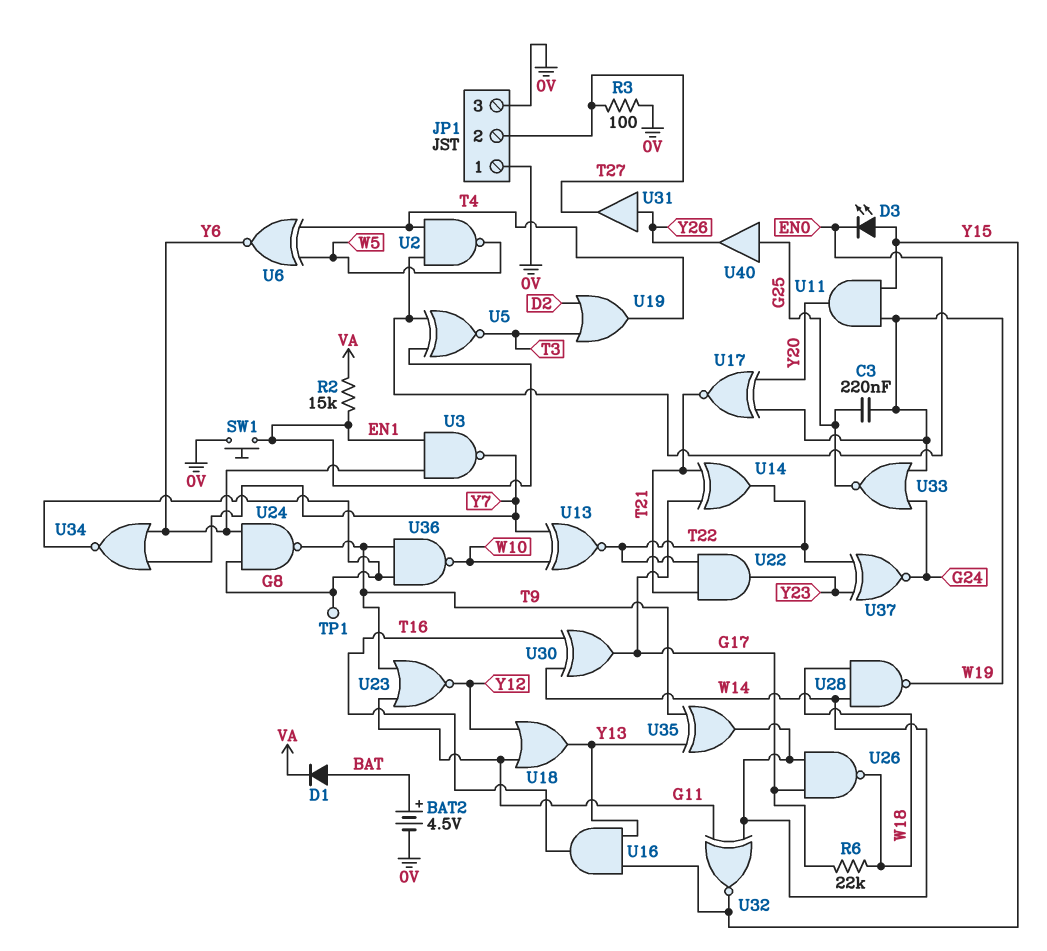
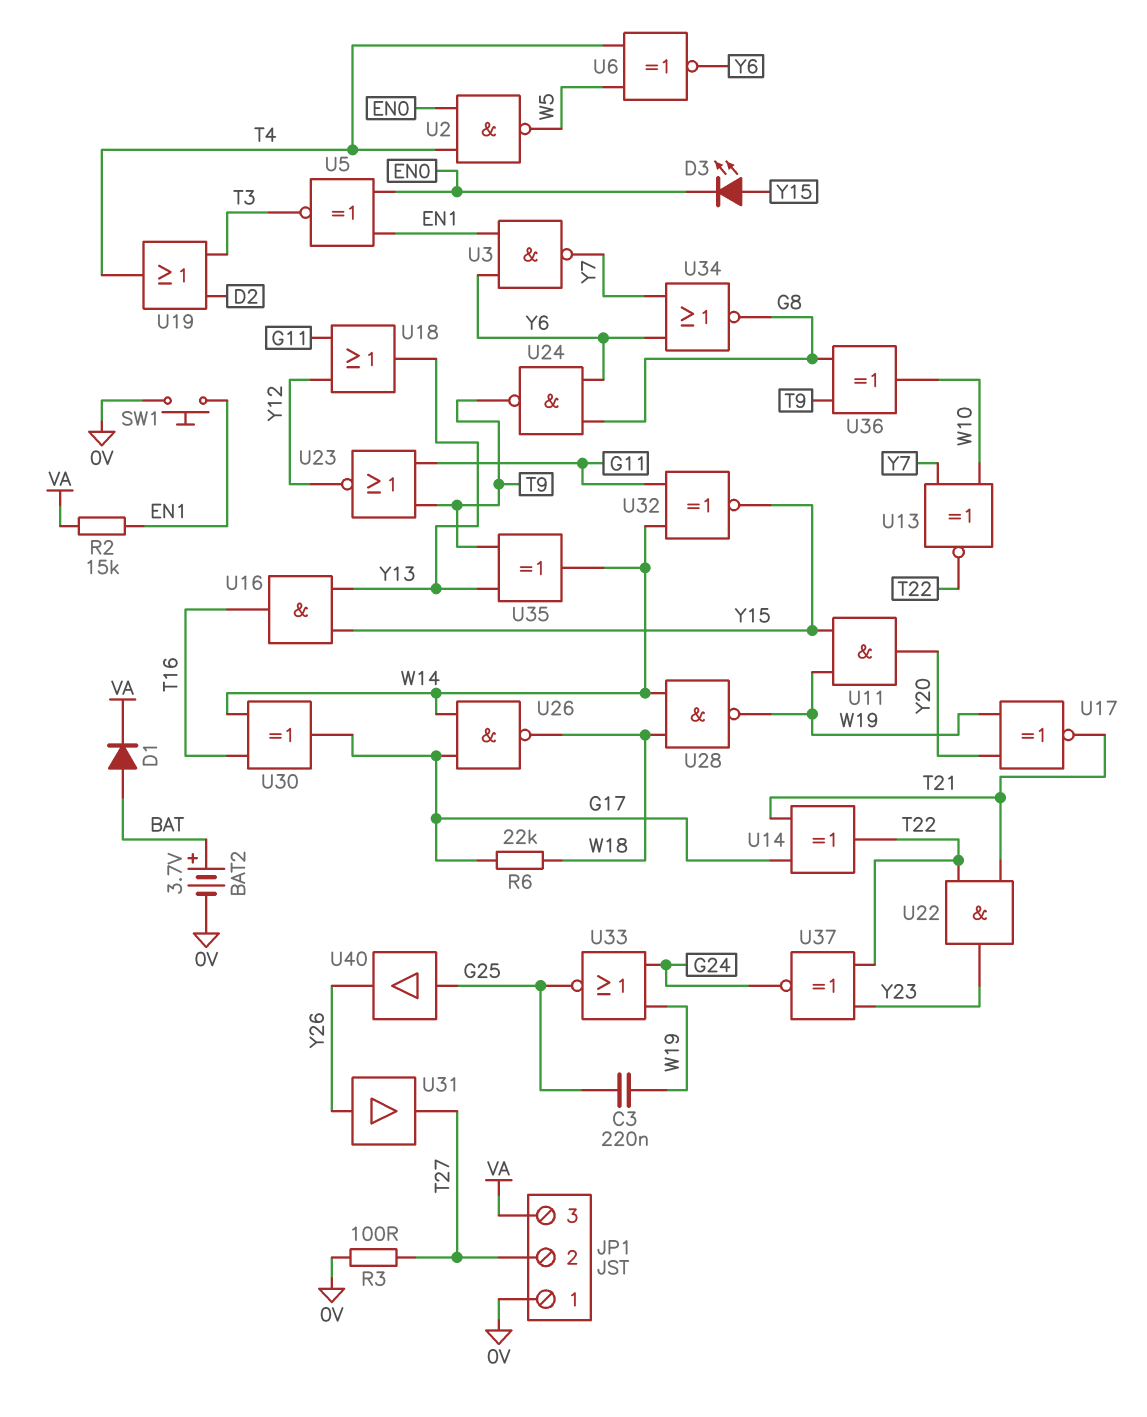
BAT2: 4.5V (plus BAT, minus 0V) -> 3.7V (plus BAT, minus 0V)
JP1 pin 3: 0V -> VA
TP1: test point (G8) -> none
U36: NAND (in G8, in T9, out W10) -> XOR (in G8, in T9, out W10)

